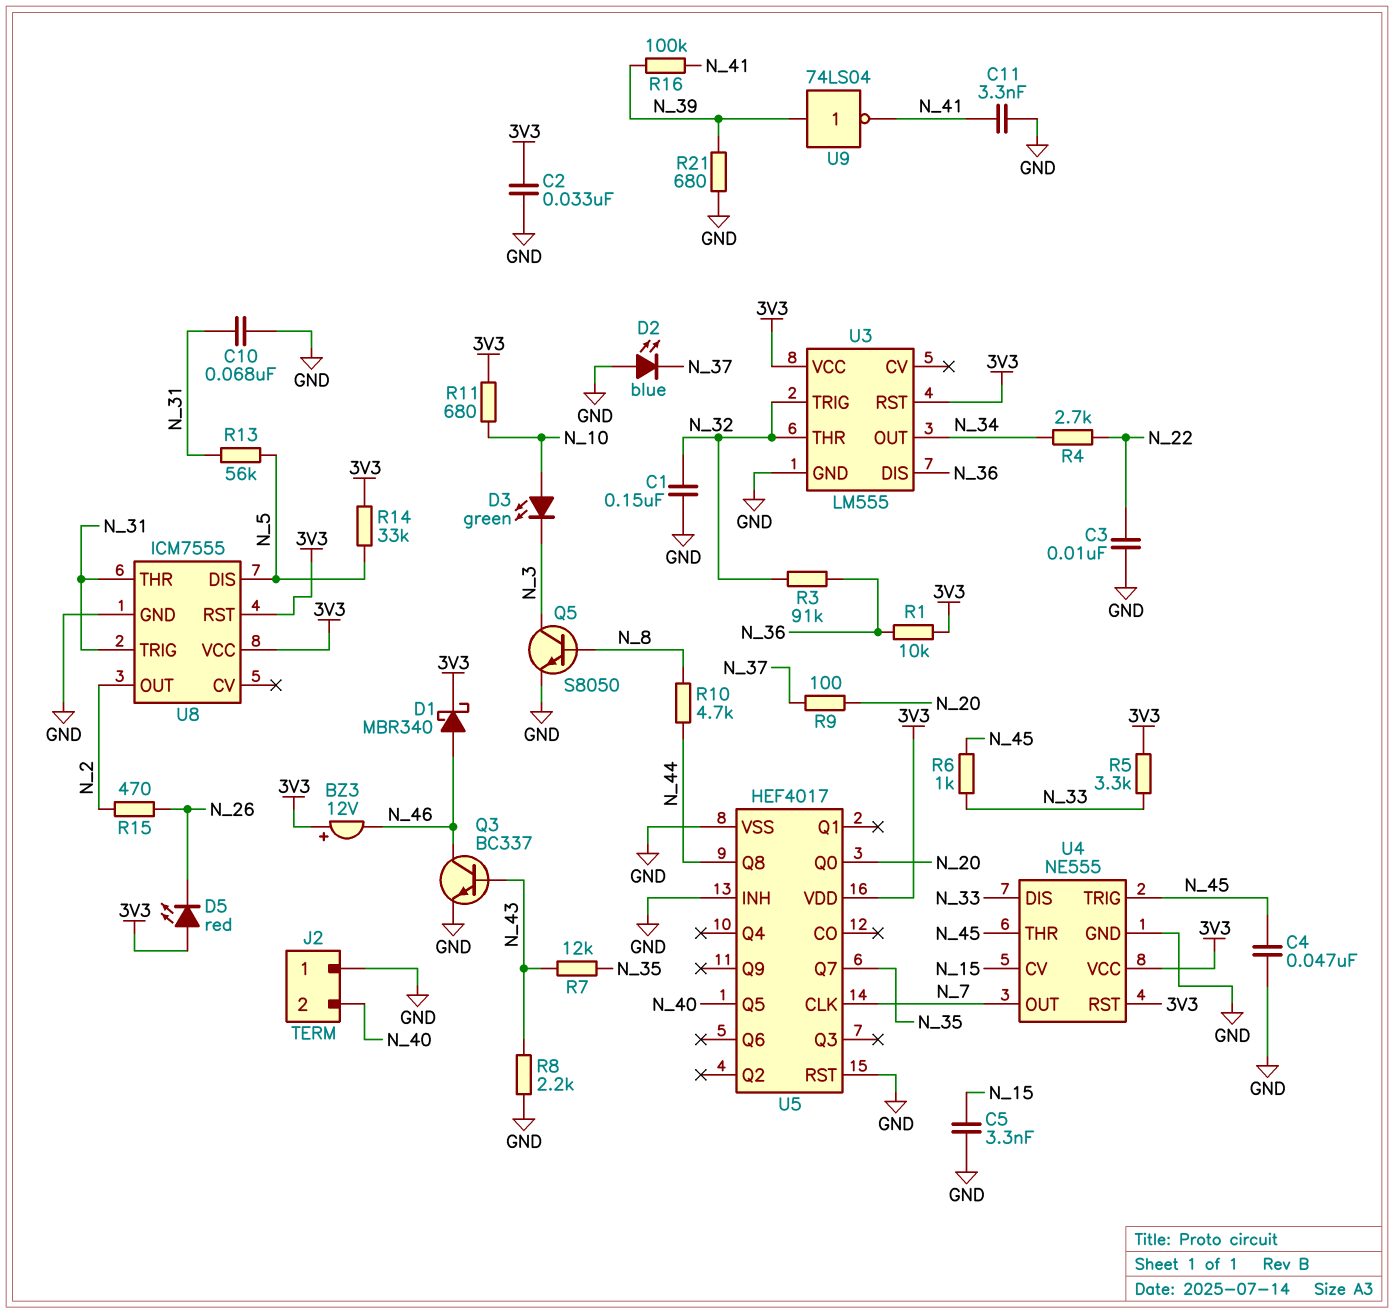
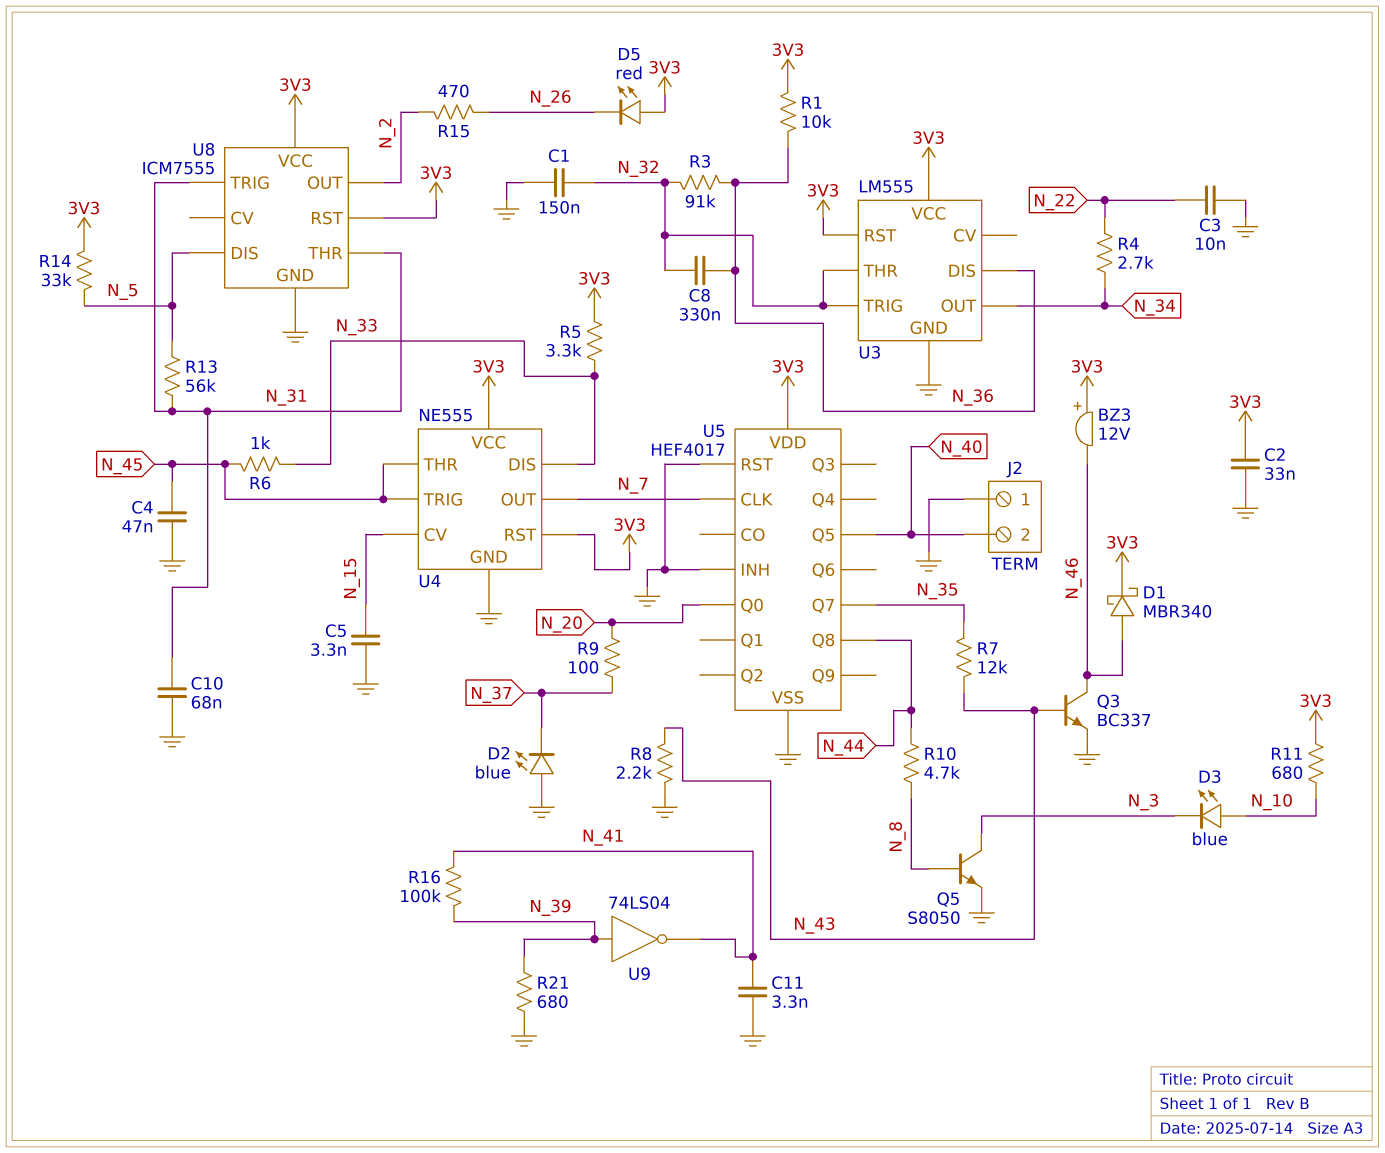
C8: none -> 330nF (N_32, N_36)
D3: LED green (A N_10, K N_3) -> LED blue (A N_10, K N_3)

